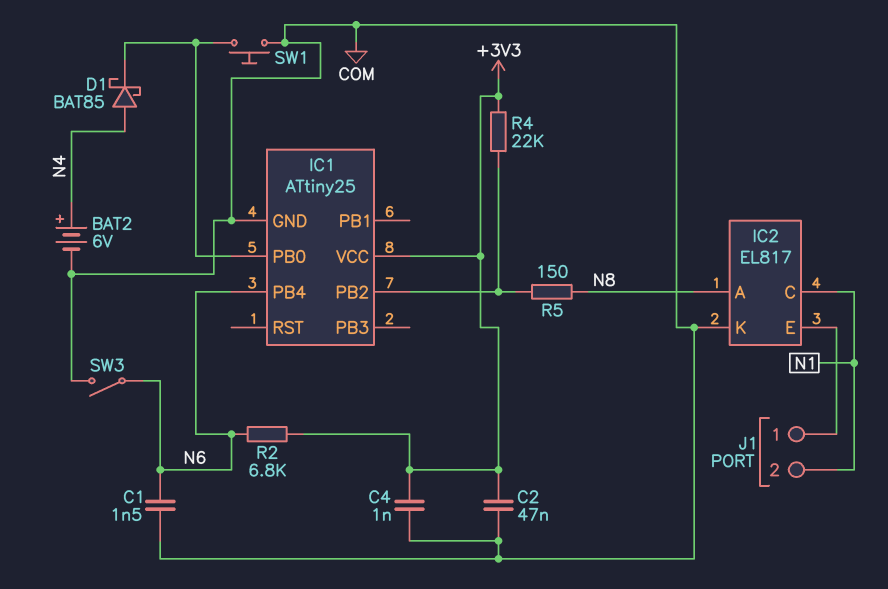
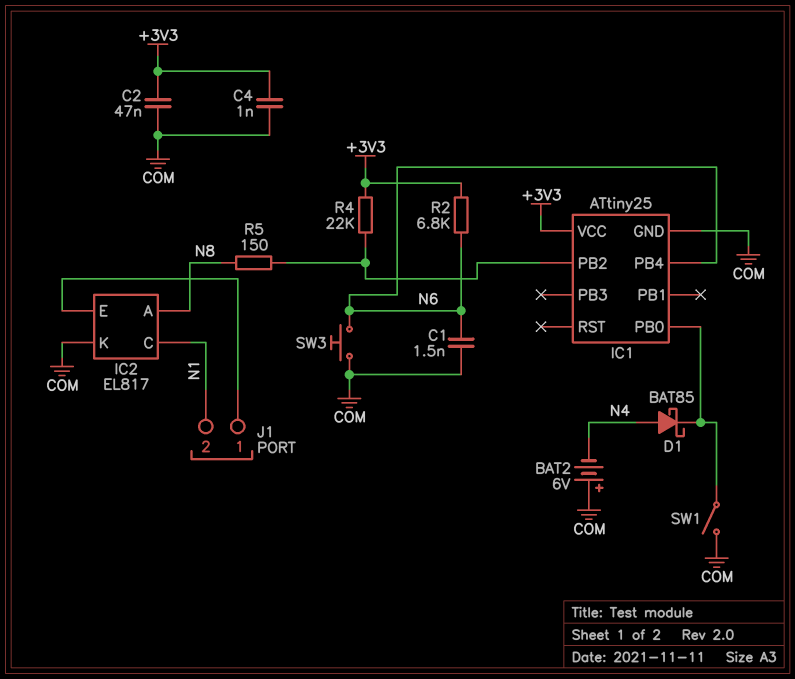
BAT2: 6V (plus N4, minus COM) -> 6V (plus COM, minus N4)
SW1: button (COM, IC1/PB0) -> switch (COM, IC1/PB0)
SW3: switch (COM, N6) -> button (COM, N6)

